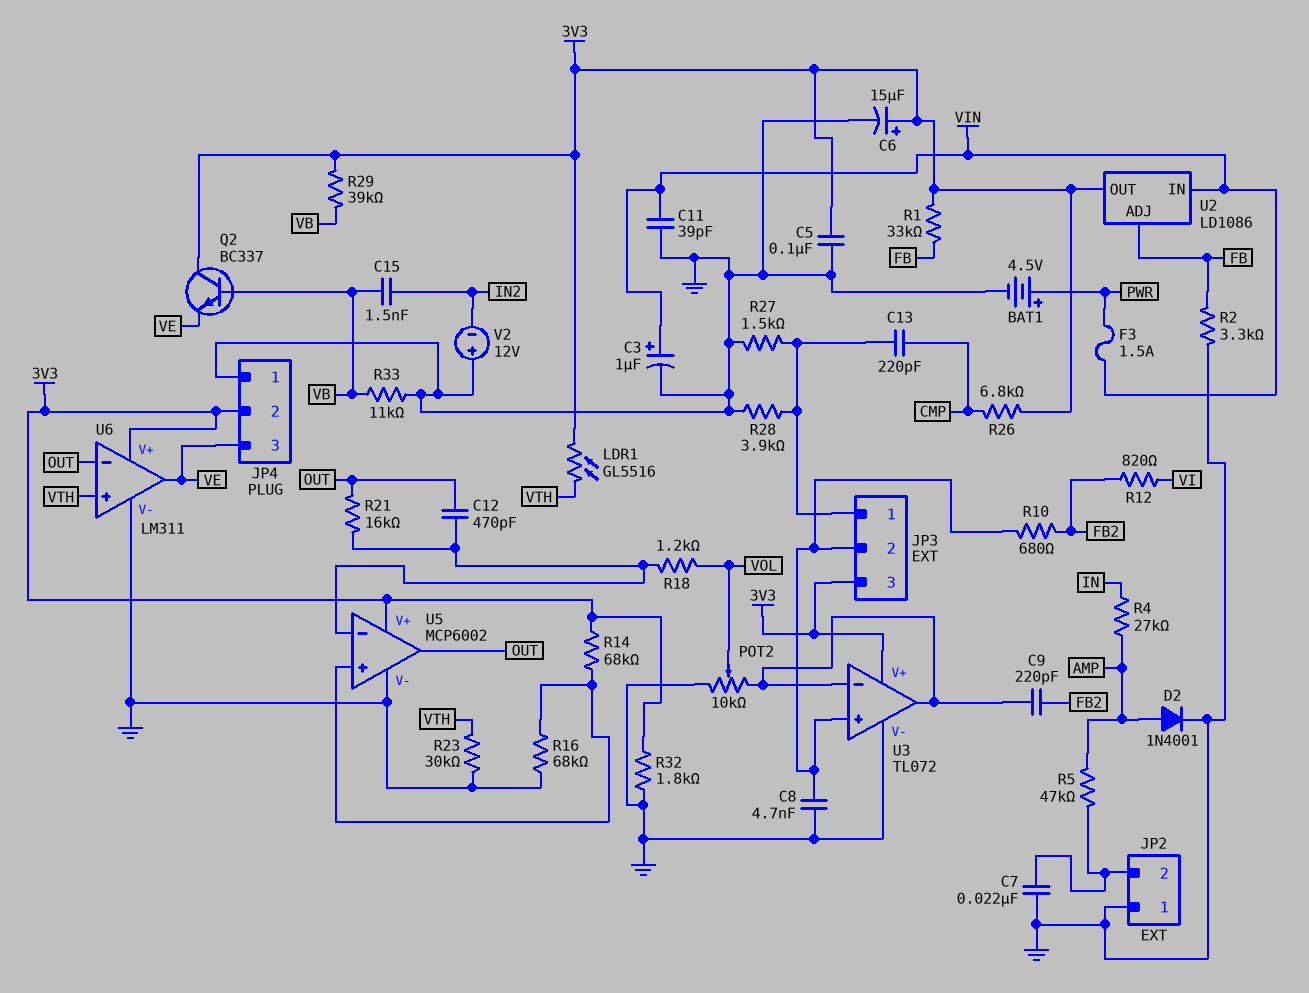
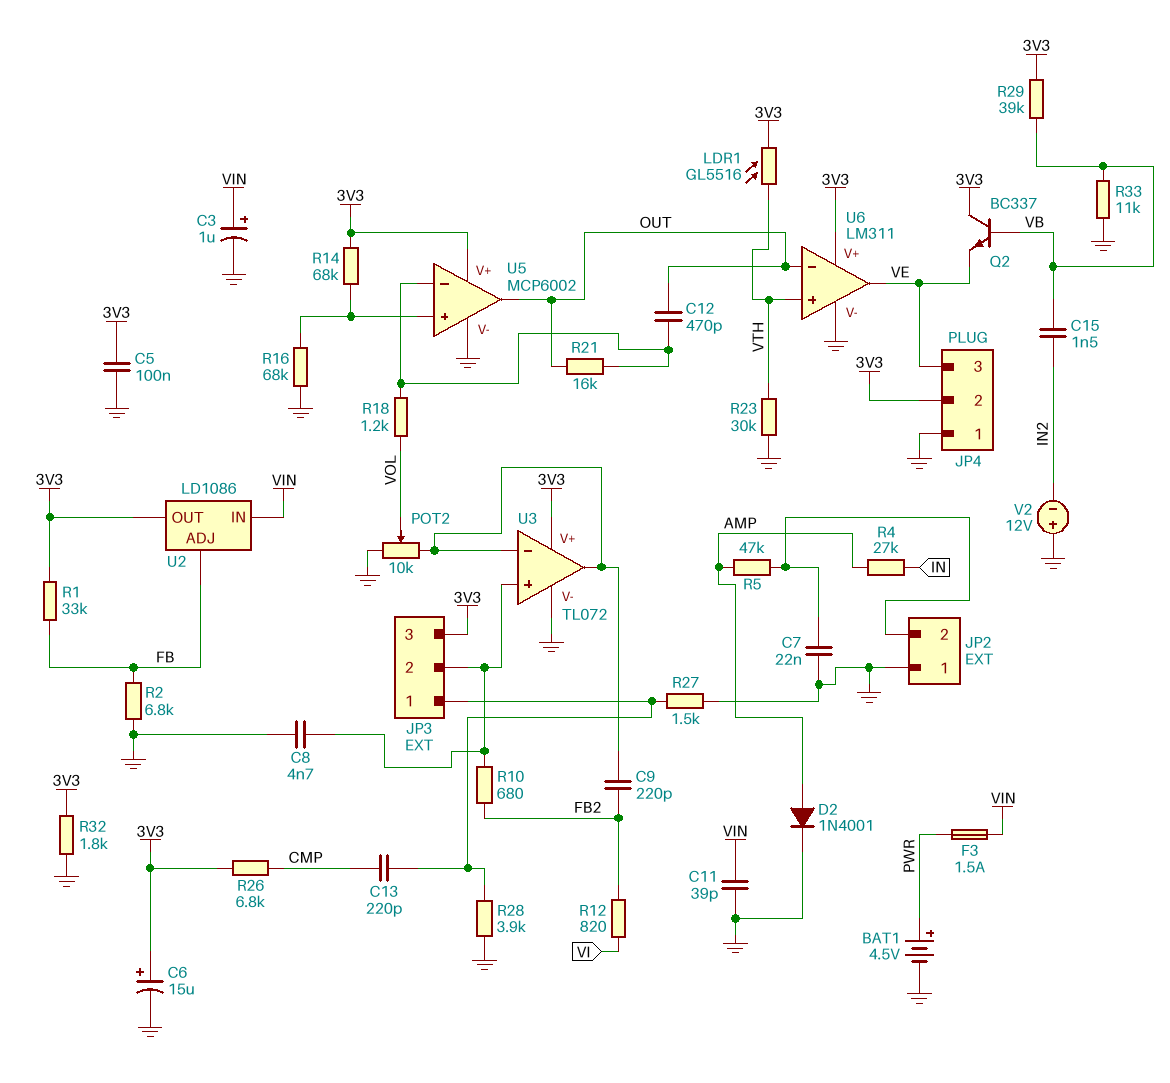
R2: 3.3k (FB, GND) -> 6.8k (FB, GND)

